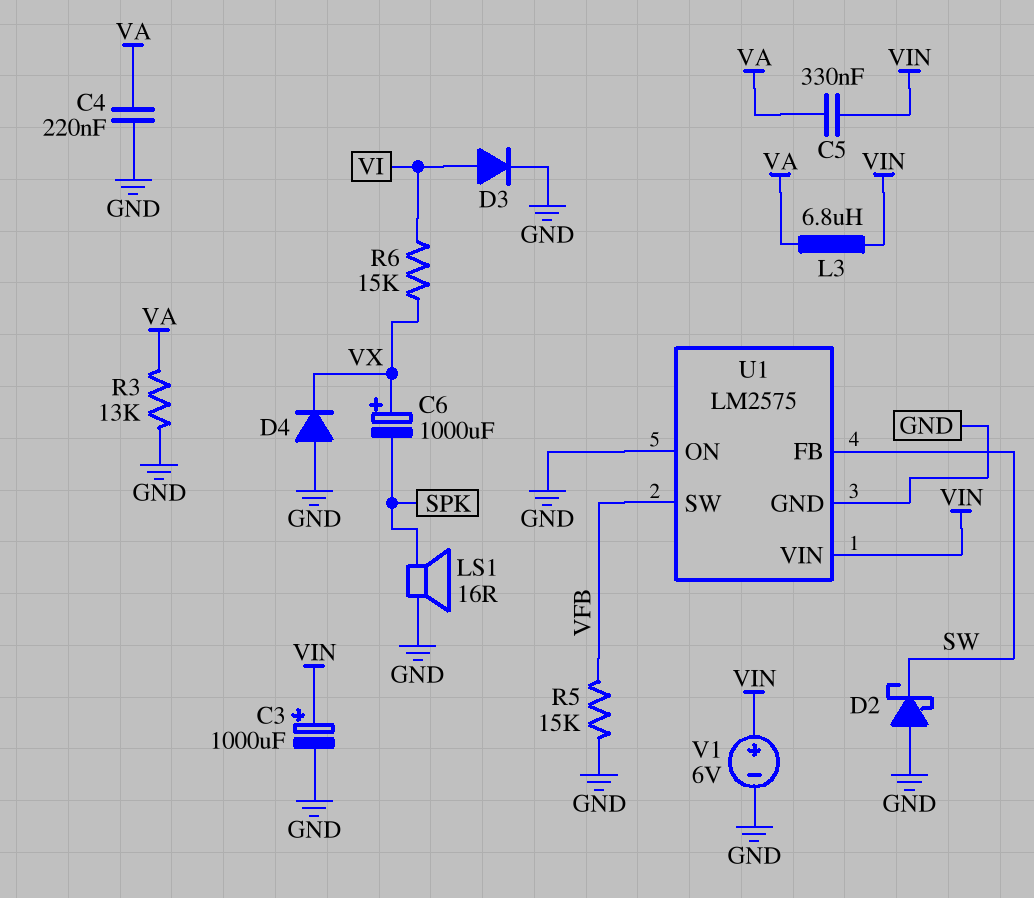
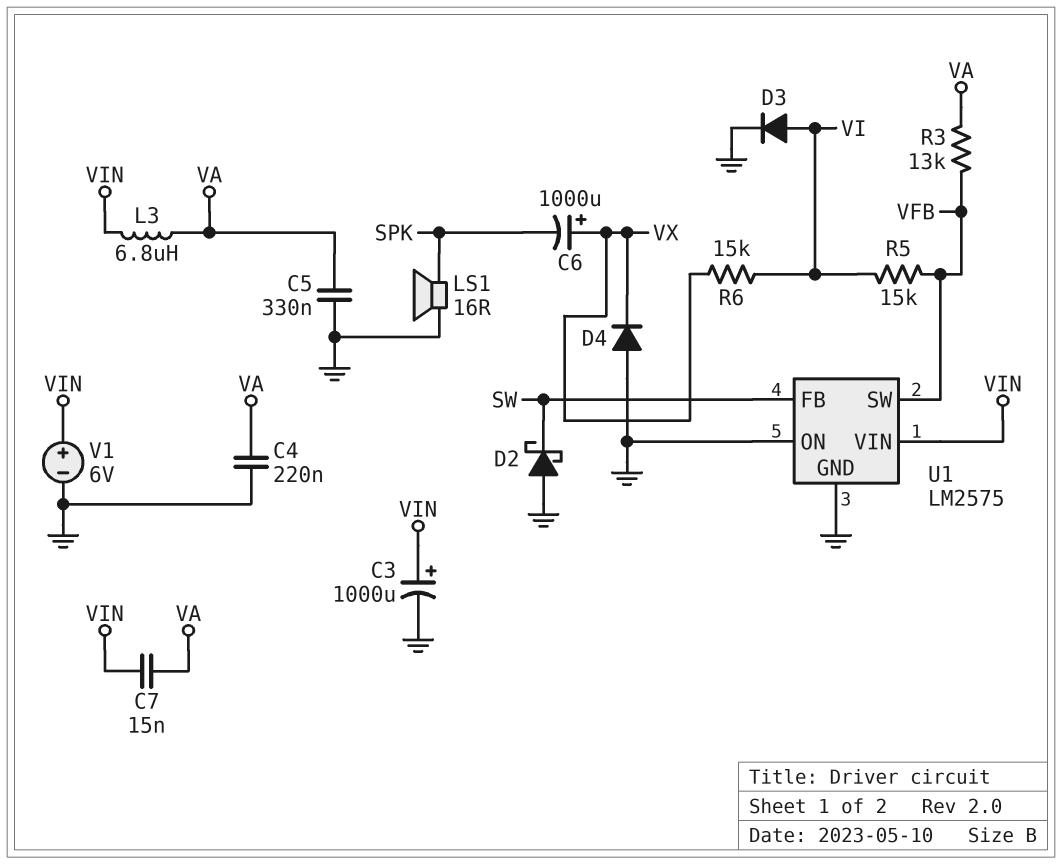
C5: 330nF (VA, VIN) -> 330nF (GND, VA)
C7: none -> 15nF (VA, VIN)
R3: 13k (GND, VA) -> 13k (VA, VFB)
R5: 15k (GND, VFB) -> 15k (VFB, VI)

